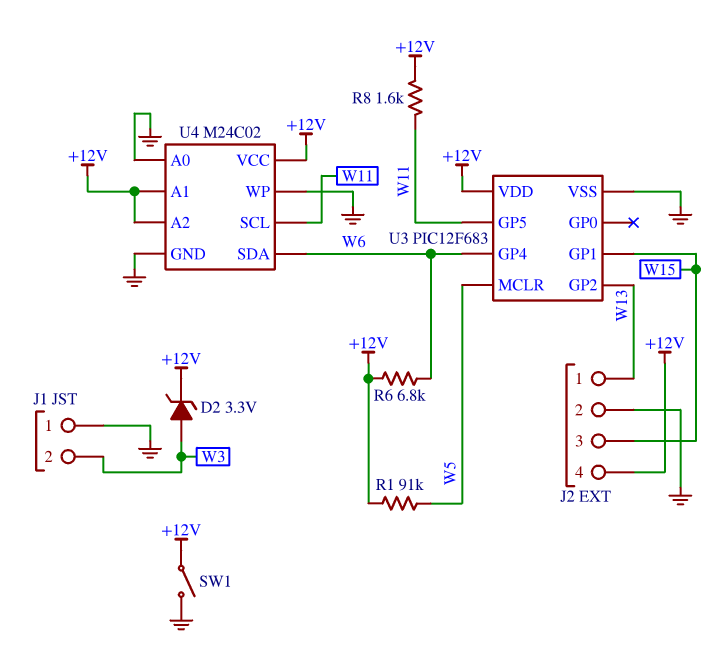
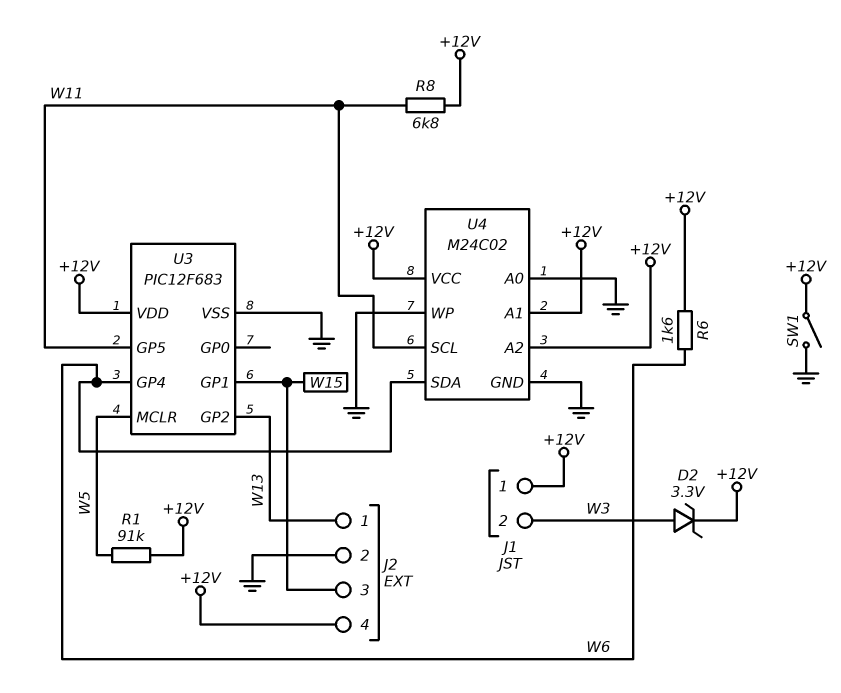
J1 pin 1: GND -> +12V
R6: 6.8k (+12V, W6) -> 1.6k (+12V, W6)
R8: 1.6k (+12V, W11) -> 6.8k (+12V, W11)

